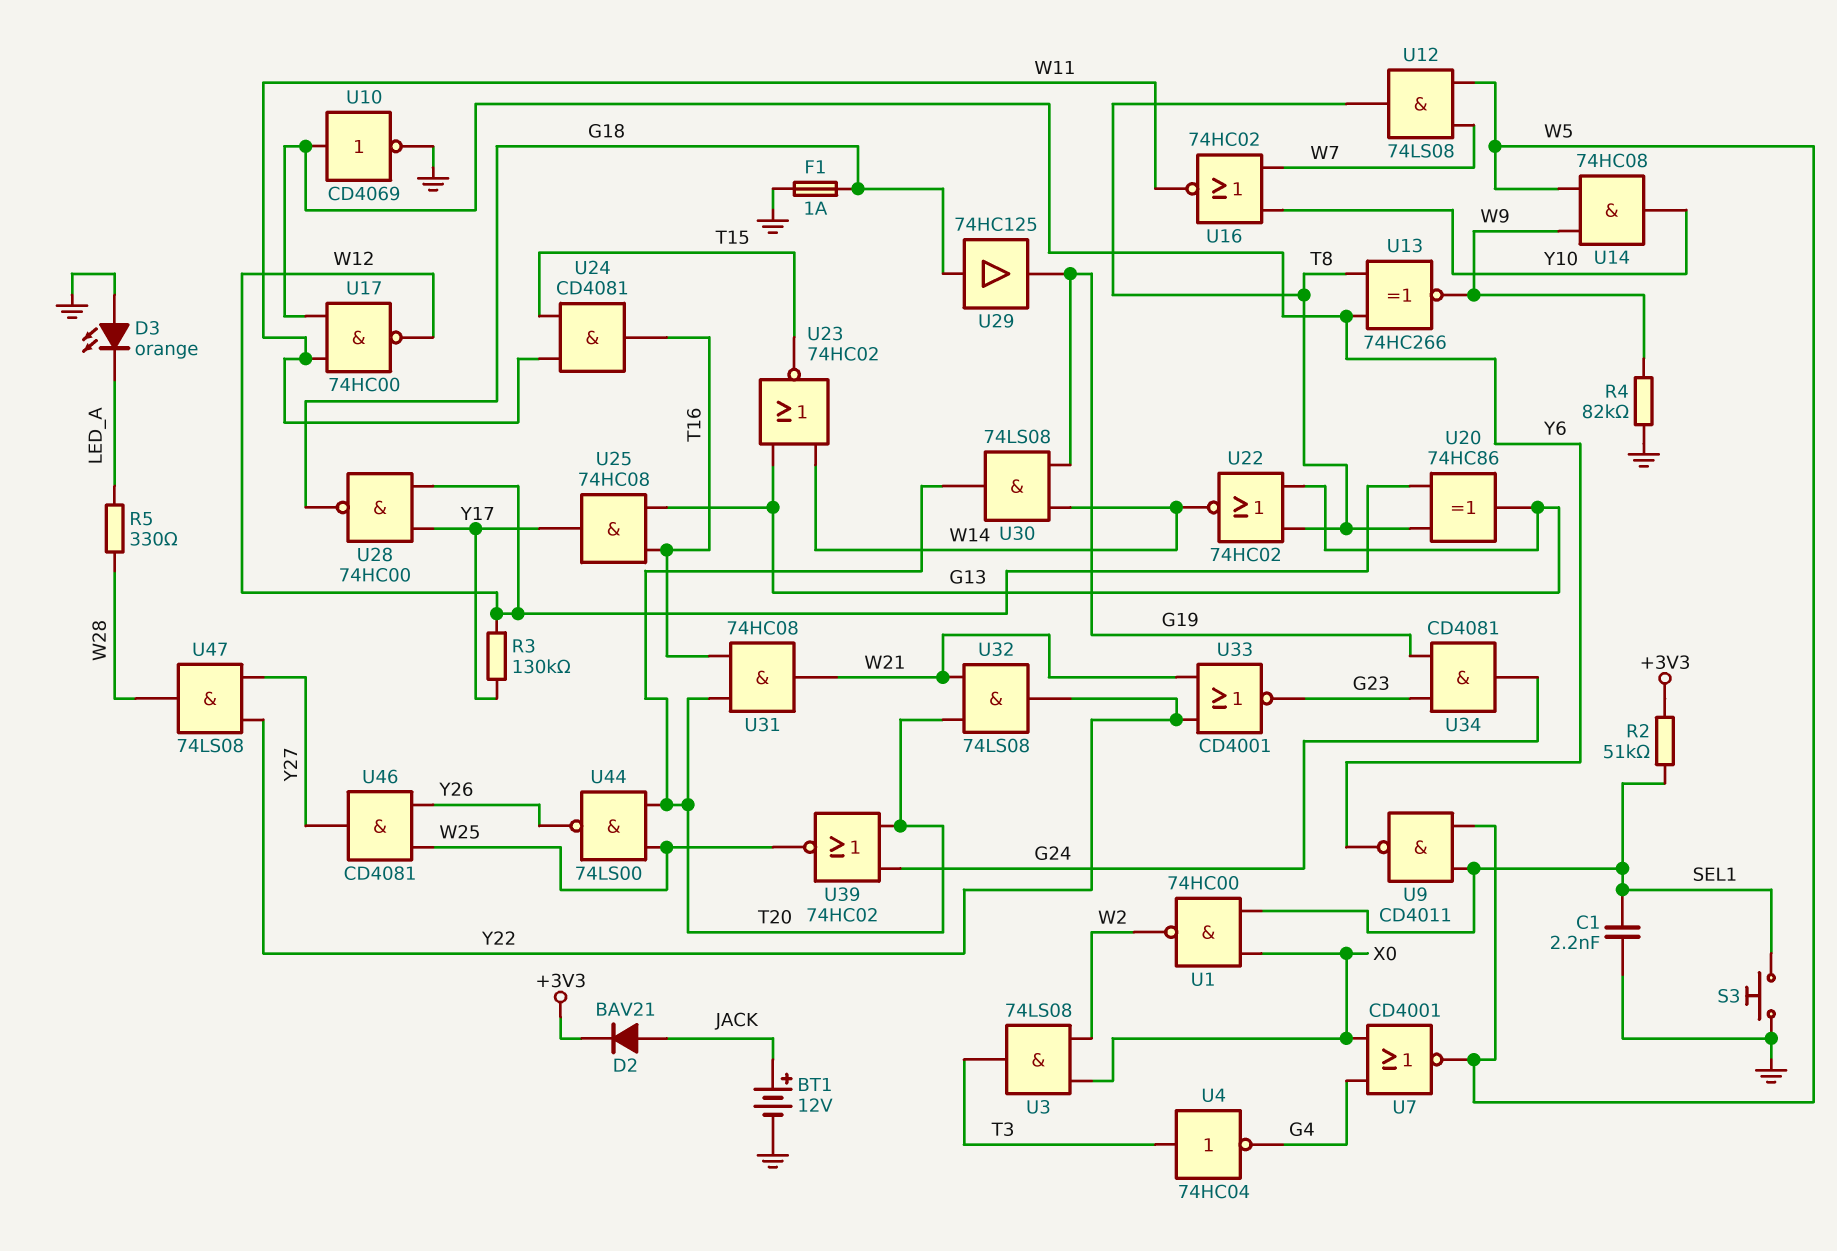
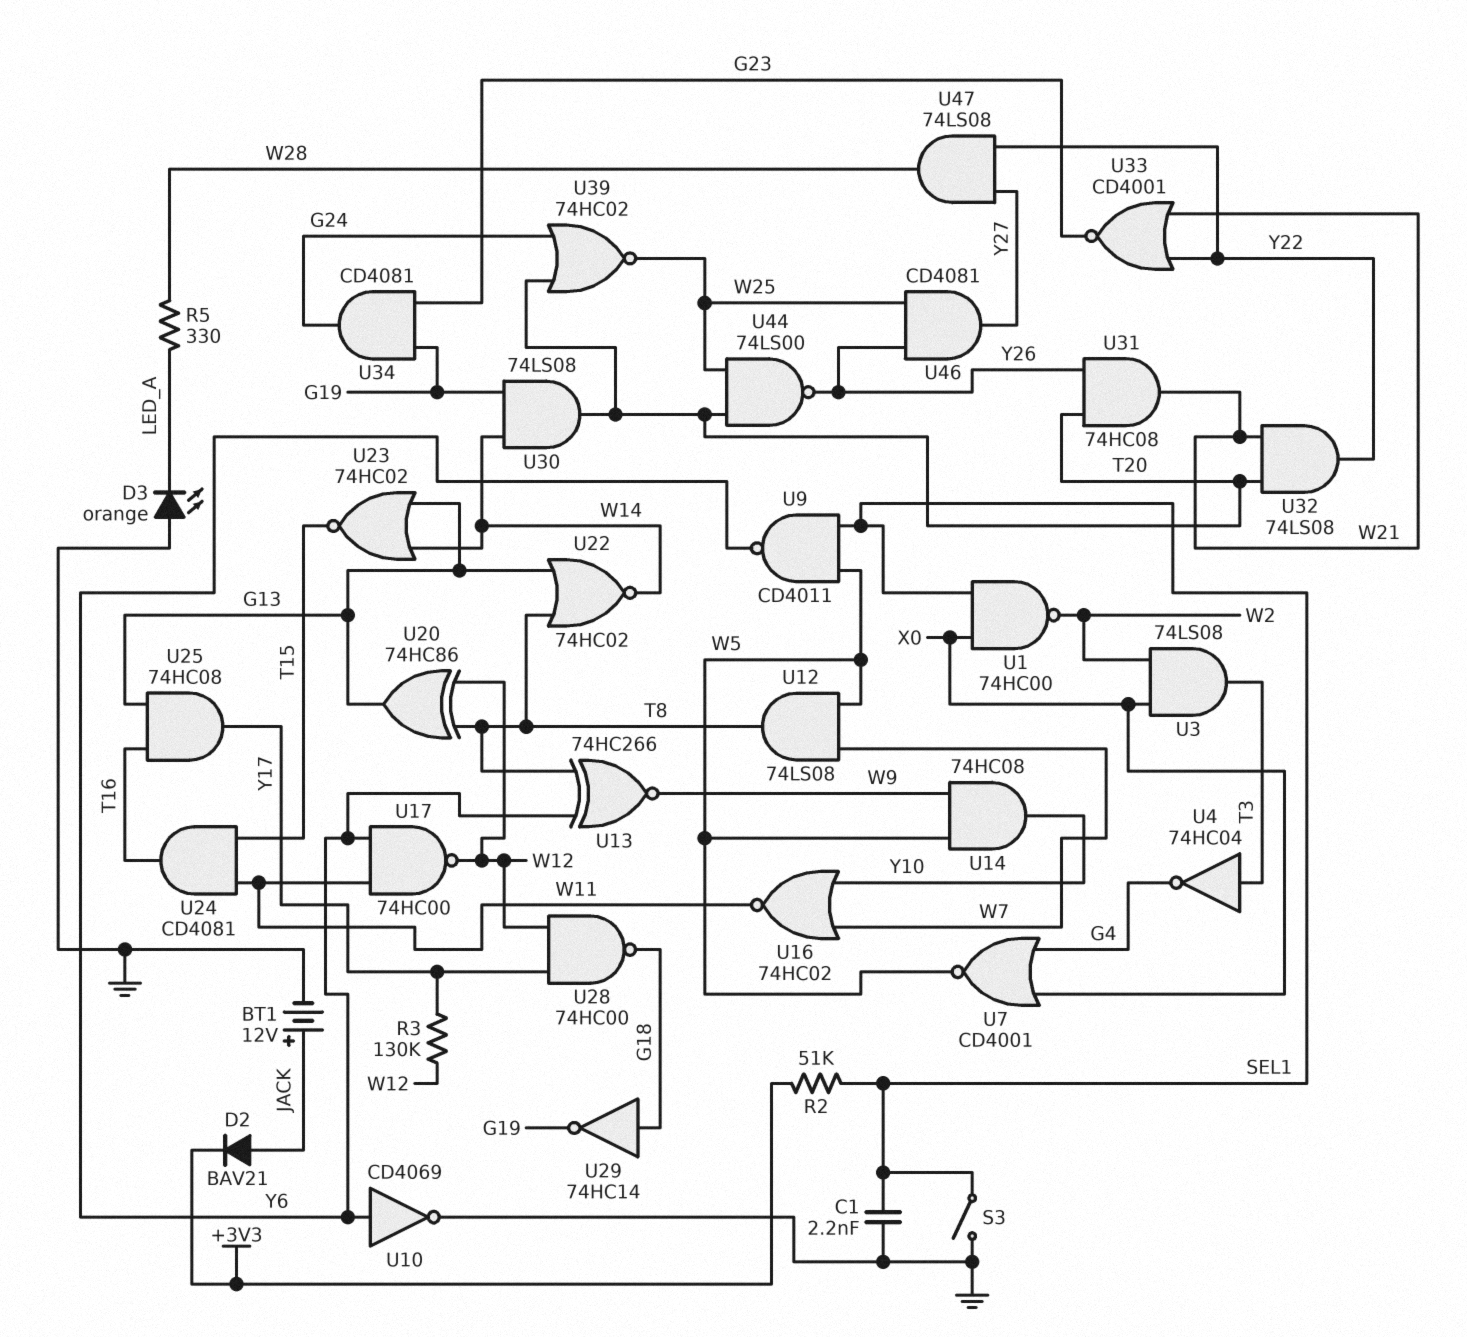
F1: 1A (G18, GND) -> none
R4: 82k (GND, W9) -> none
S3: button (GND, SEL1) -> switch (GND, SEL1)
U29: buffer 74HC125 (in G18, out G19) -> NOT 74HC14 (in G18, out G19)
U31: AND 74HC08 (in T16, in T20, out W21) -> AND 74HC08 (in T20, in Y26, out W21)

